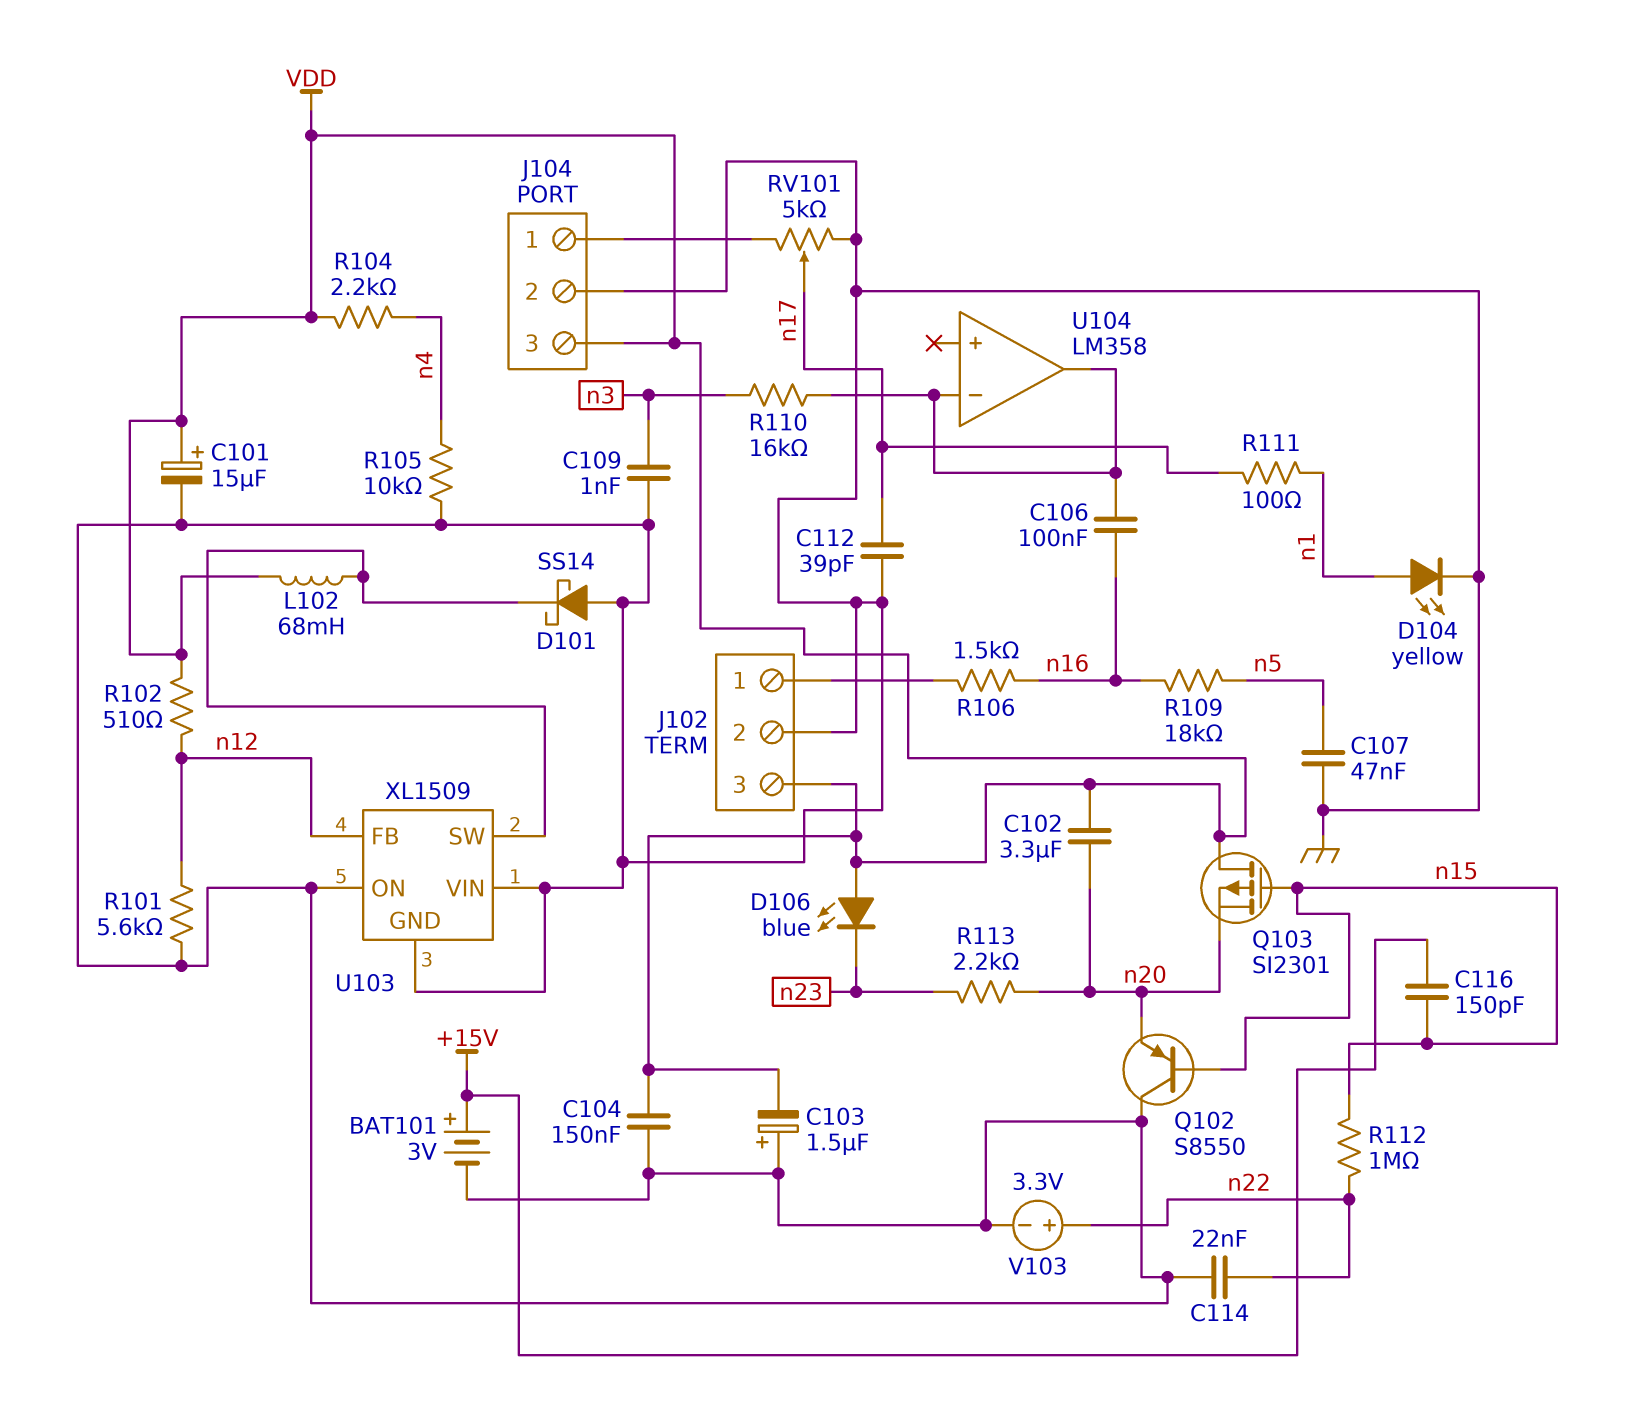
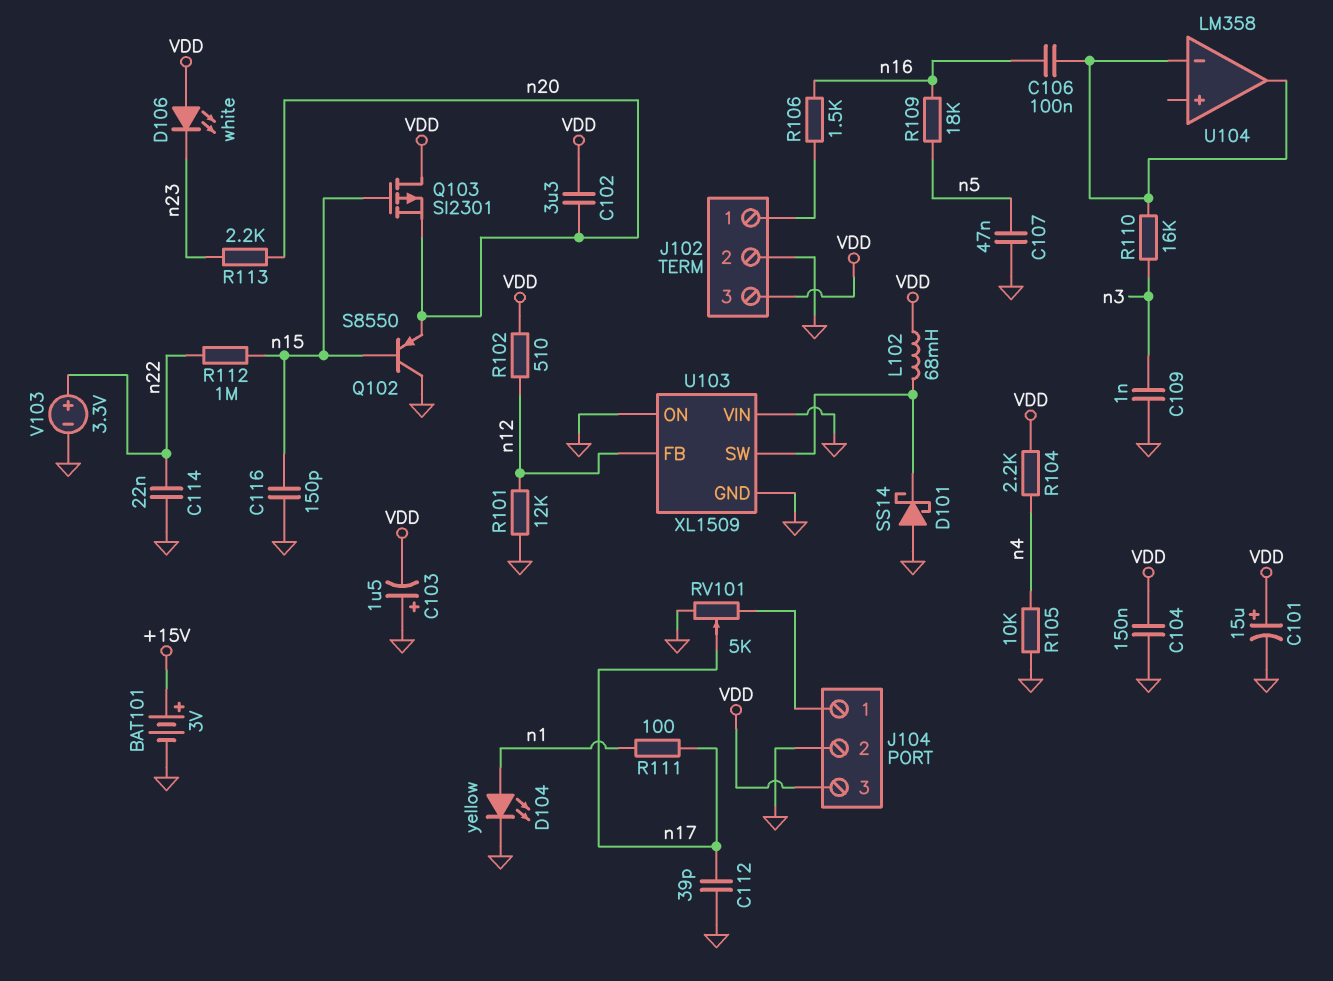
C116: 150pF (+15V, n15) -> 150pF (GND, n15)
D106: LED blue (A VDD, K n23) -> LED white (A VDD, K n23)
R101: 5.6k (GND, n12) -> 12k (GND, n12)

